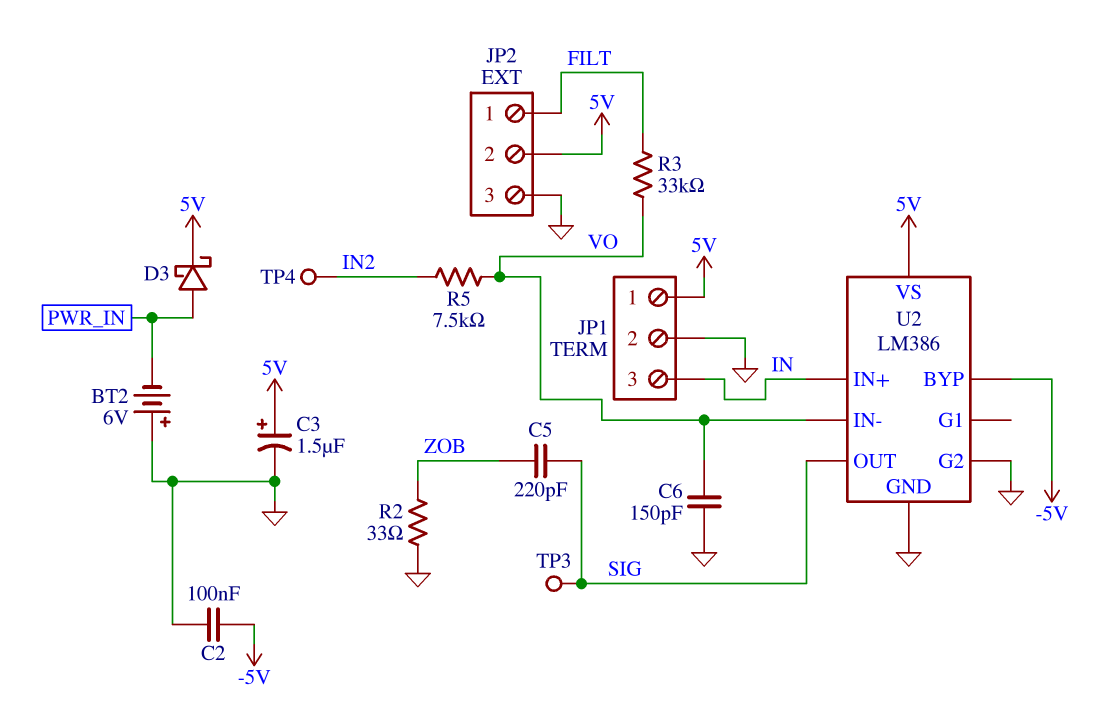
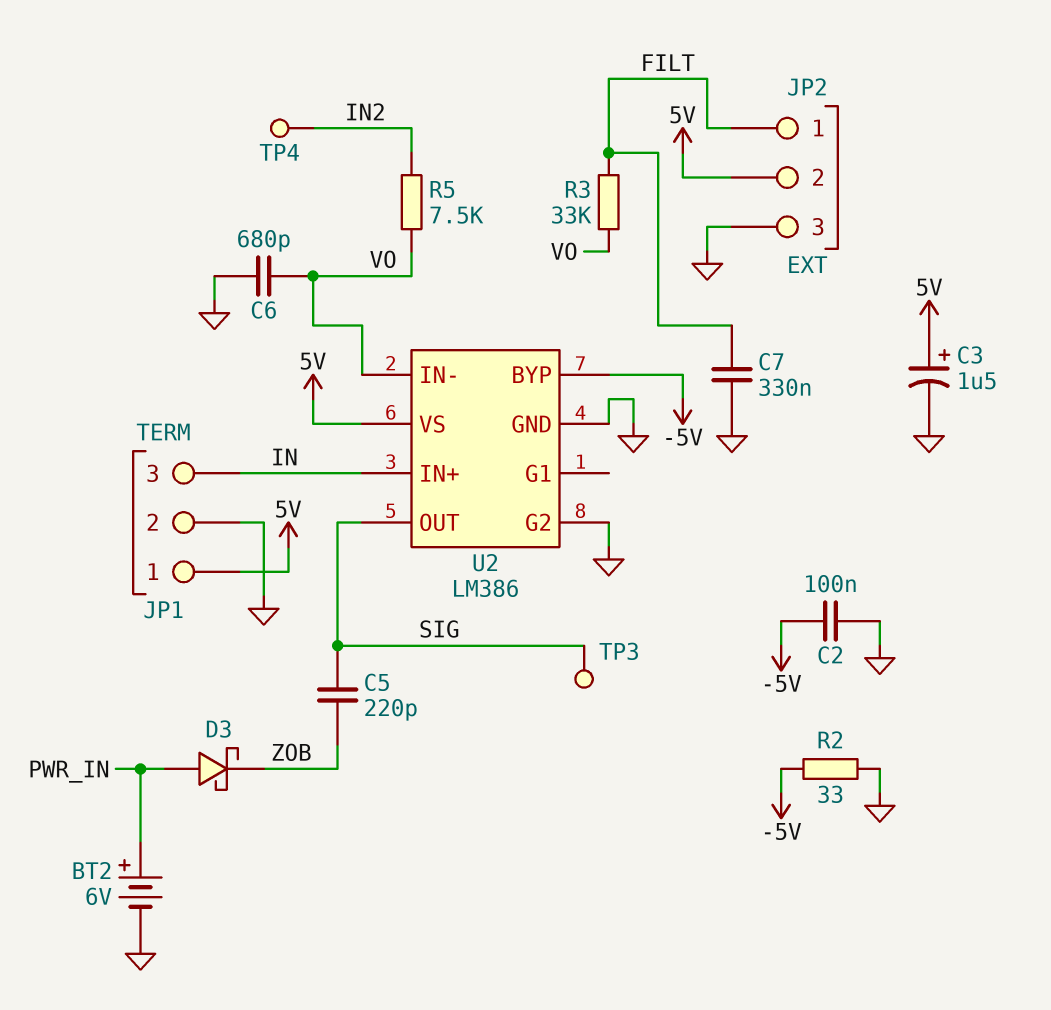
BT2: 6V (plus GND, minus PWR_IN) -> 6V (plus PWR_IN, minus GND)
C6: 150pF (GND, VO) -> 680pF (GND, VO)
C7: none -> 330nF (FILT, GND)
D3: schottky (A PWR_IN, K 5V) -> schottky (A PWR_IN, K ZOB)
R2: 33 (GND, ZOB) -> 33 (-5V, GND)

